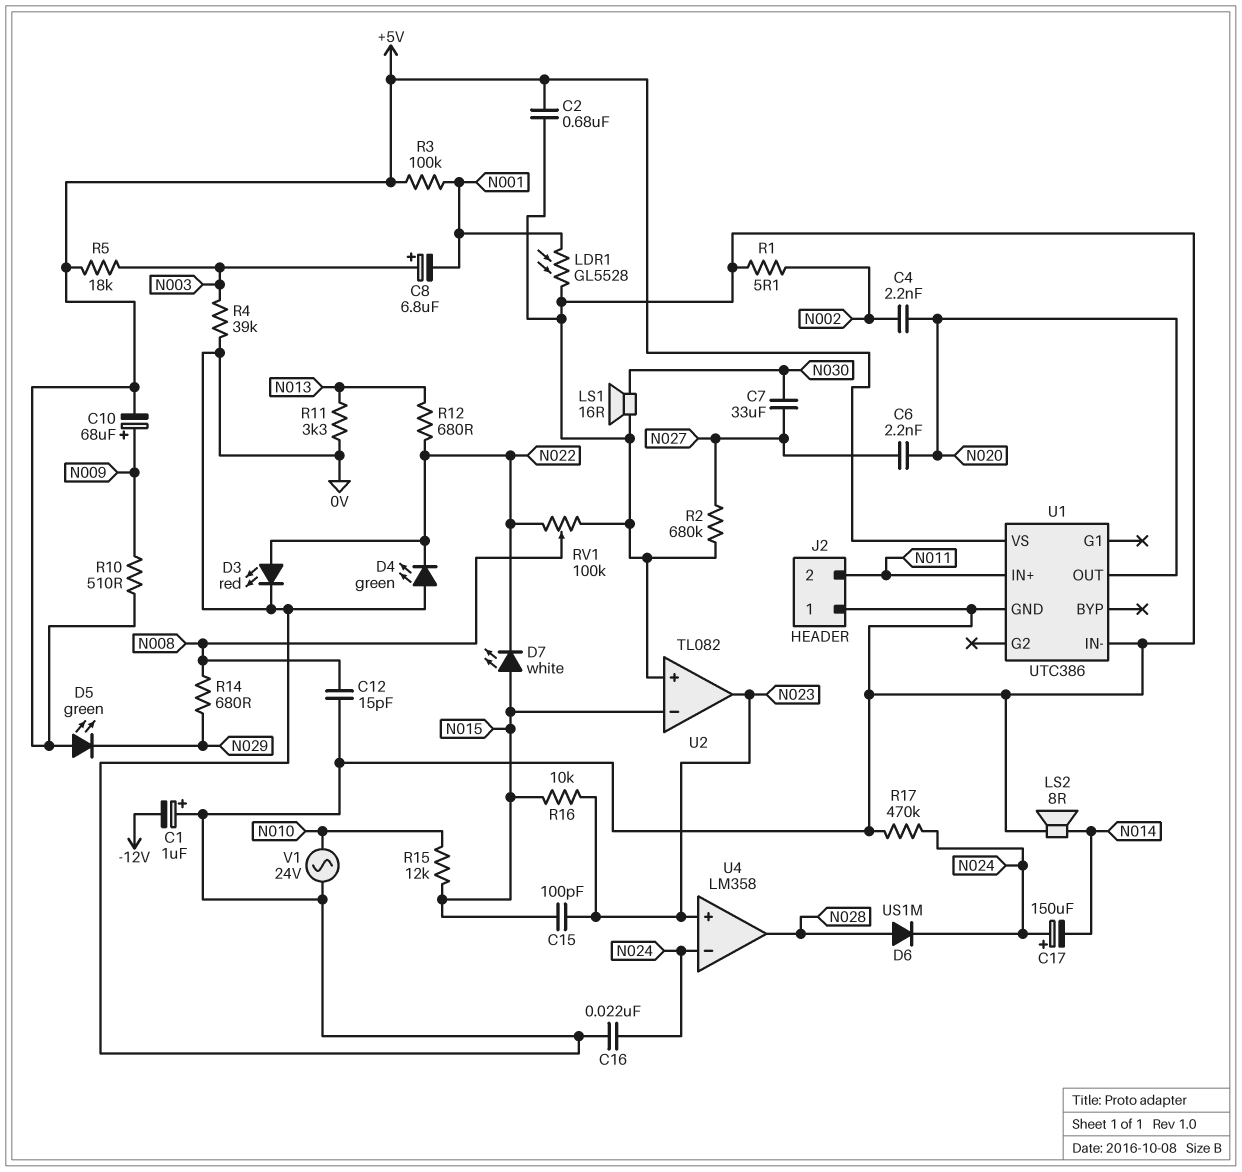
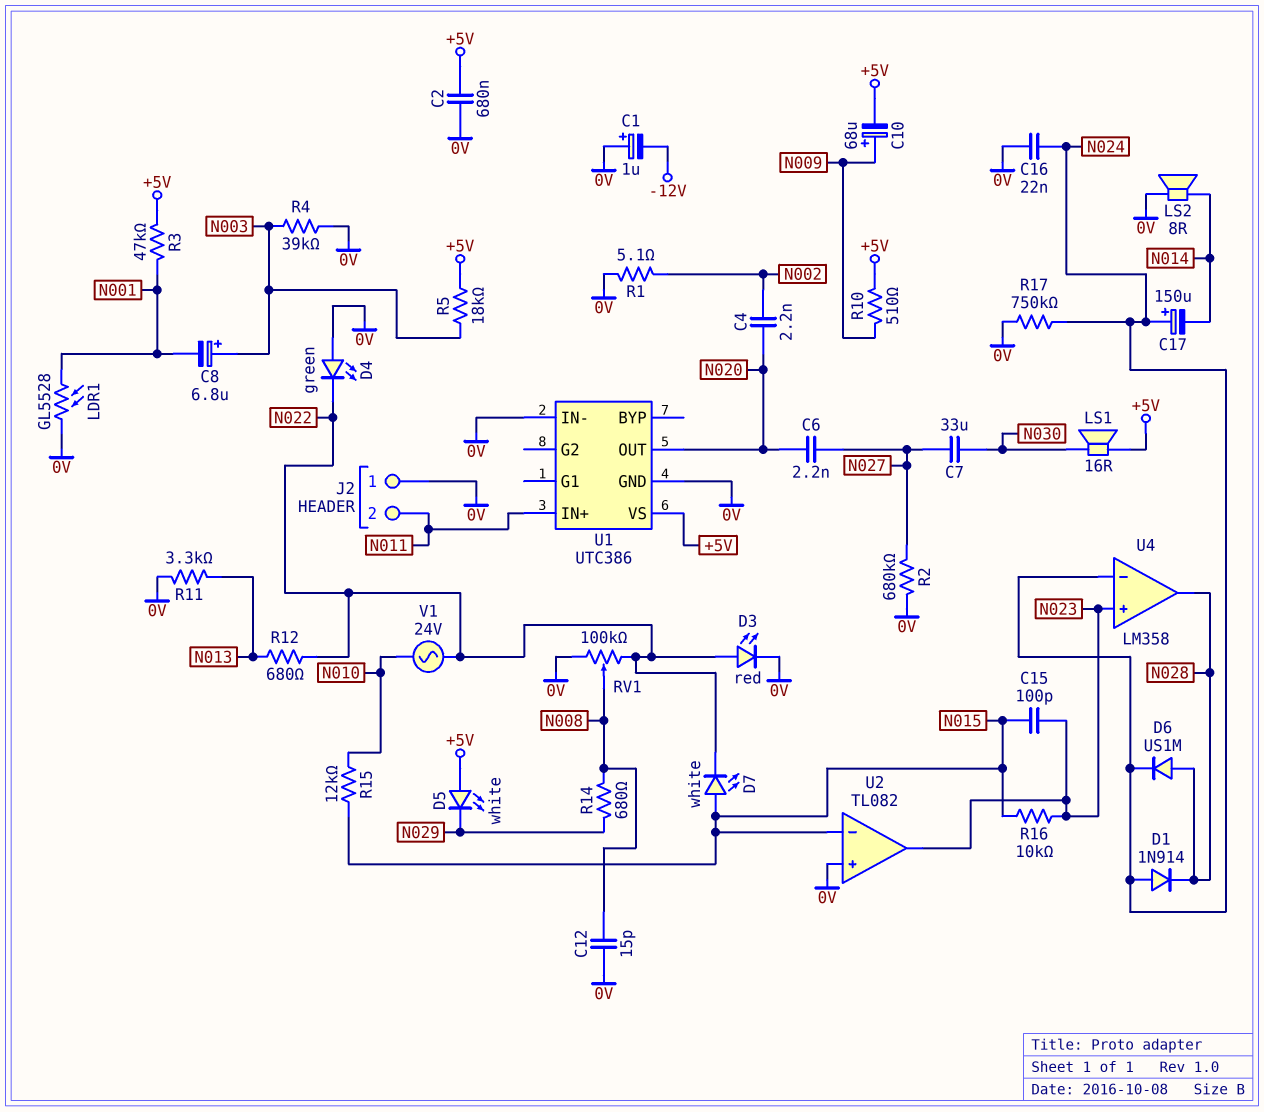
D1: none -> diode 1N914 (A N024, K N028)
D5: LED green (A +5V, K N029) -> LED white (A +5V, K N029)
LS1: speaker 16R (0V, N030) -> speaker 16R (+5V, N030)
R3: 100k (+5V, N001) -> 47k (+5V, N001)
R17: 470k (0V, N024) -> 750k (0V, N024)
V1: AC 24V (0V, N010) -> AC 24V (N010, N022)

